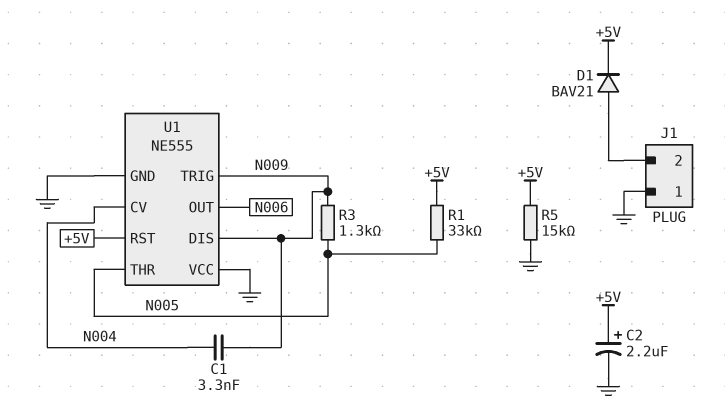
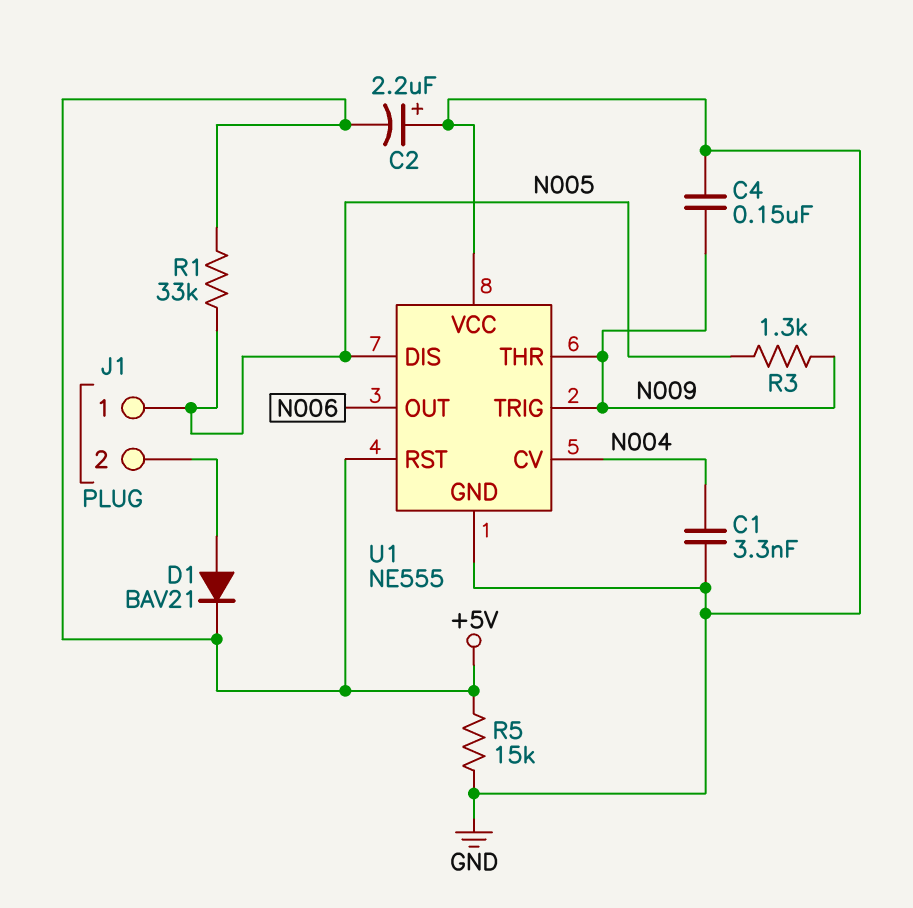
C1: 3.3nF (N004, N009) -> 3.3nF (GND, N004)
C2: 2.2uF (plus +5V, minus GND) -> 2.2uF (plus GND, minus +5V)
C4: none -> 150nF (GND, N009)
J1 pin 1: GND -> N005
U1 pin DIS: N009 -> N005
U1 pin THR: N005 -> N009

